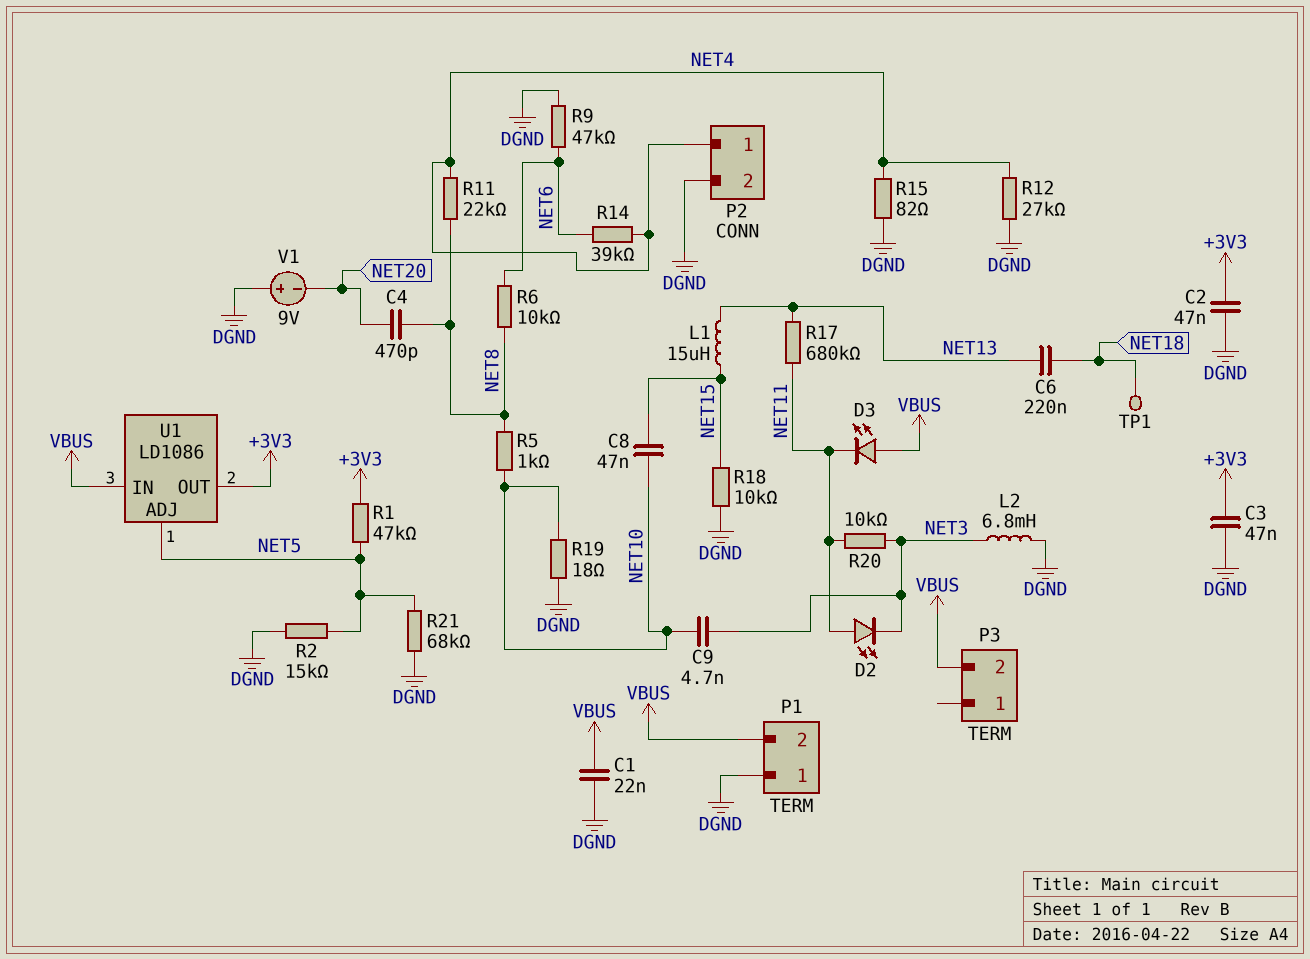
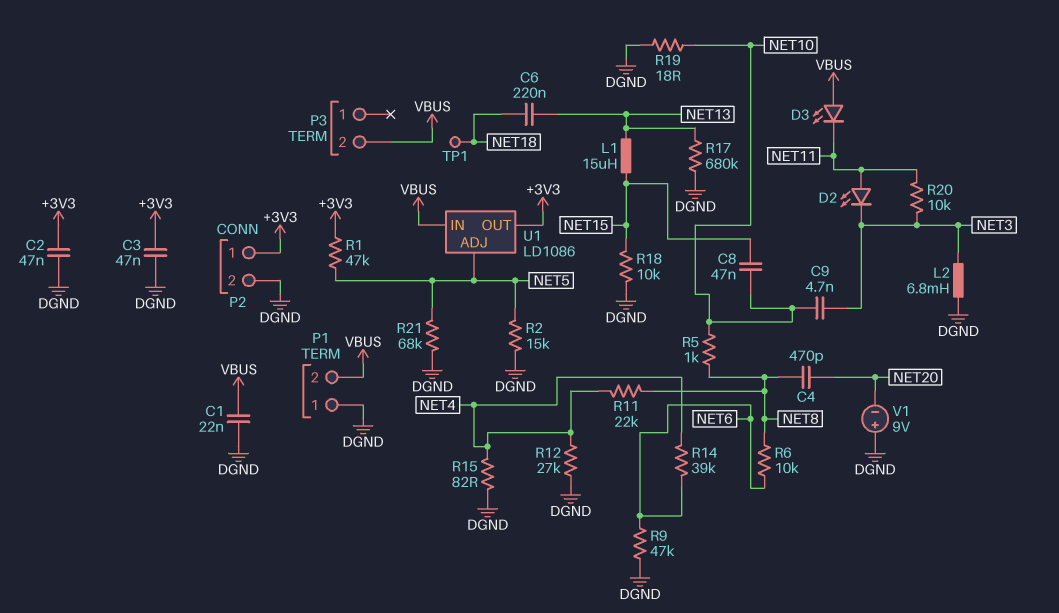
P2 pin 1: NET4 -> +3V3
R17: 680k (NET11, NET13) -> 680k (DGND, NET13)

